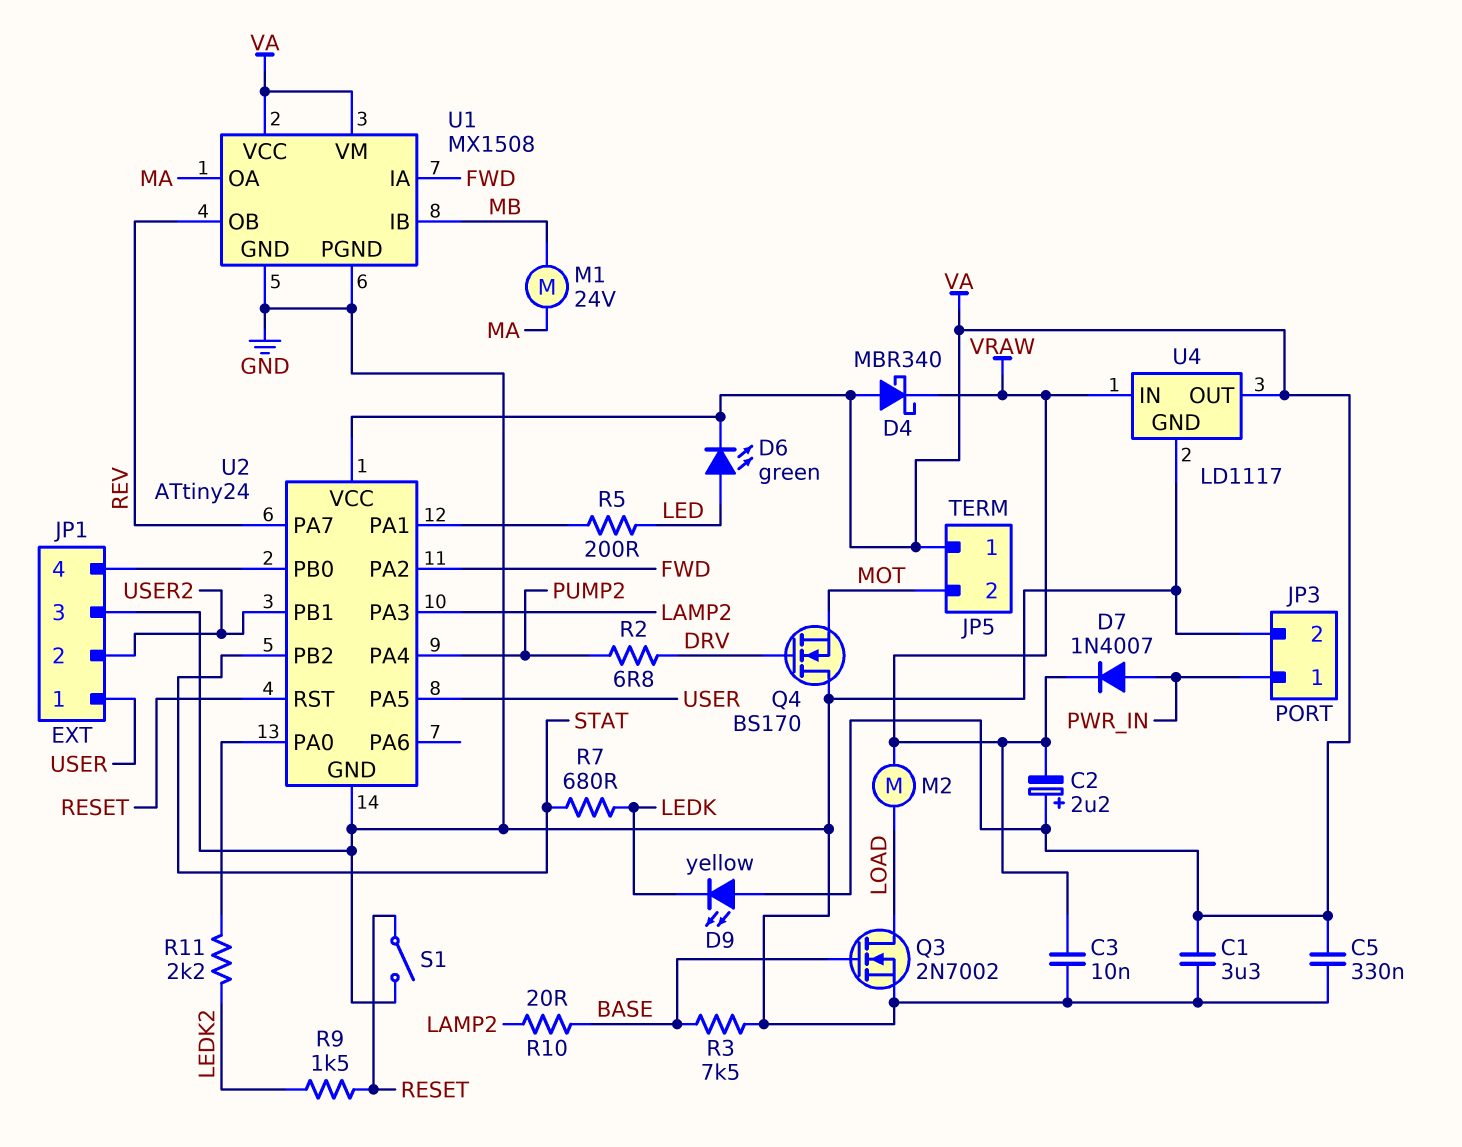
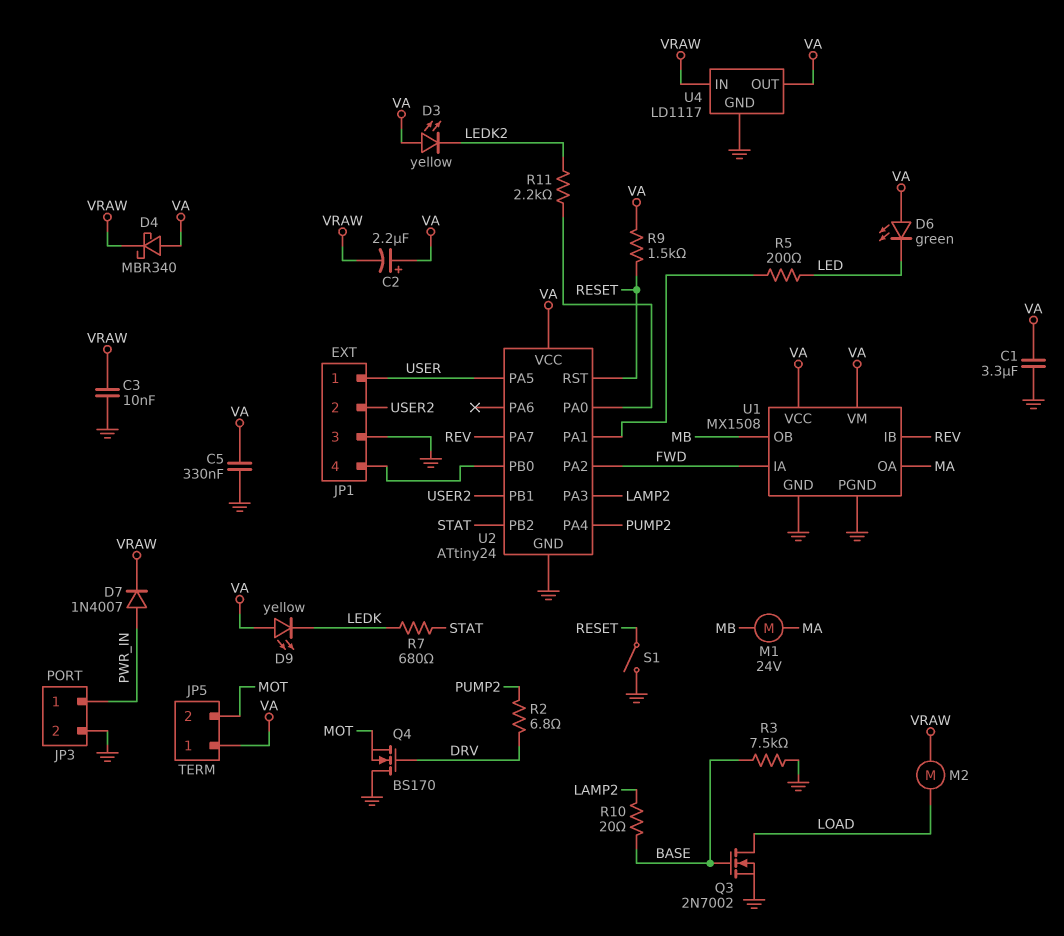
D3: none -> LED yellow (A VA, K LEDK2)
D6: LED green (A LED, K VA) -> LED green (A VA, K LED)
R9: 1.5k (LEDK2, RESET) -> 1.5k (RESET, VA)
U1 pin IB: MB -> REV
U1 pin OB: REV -> MB

